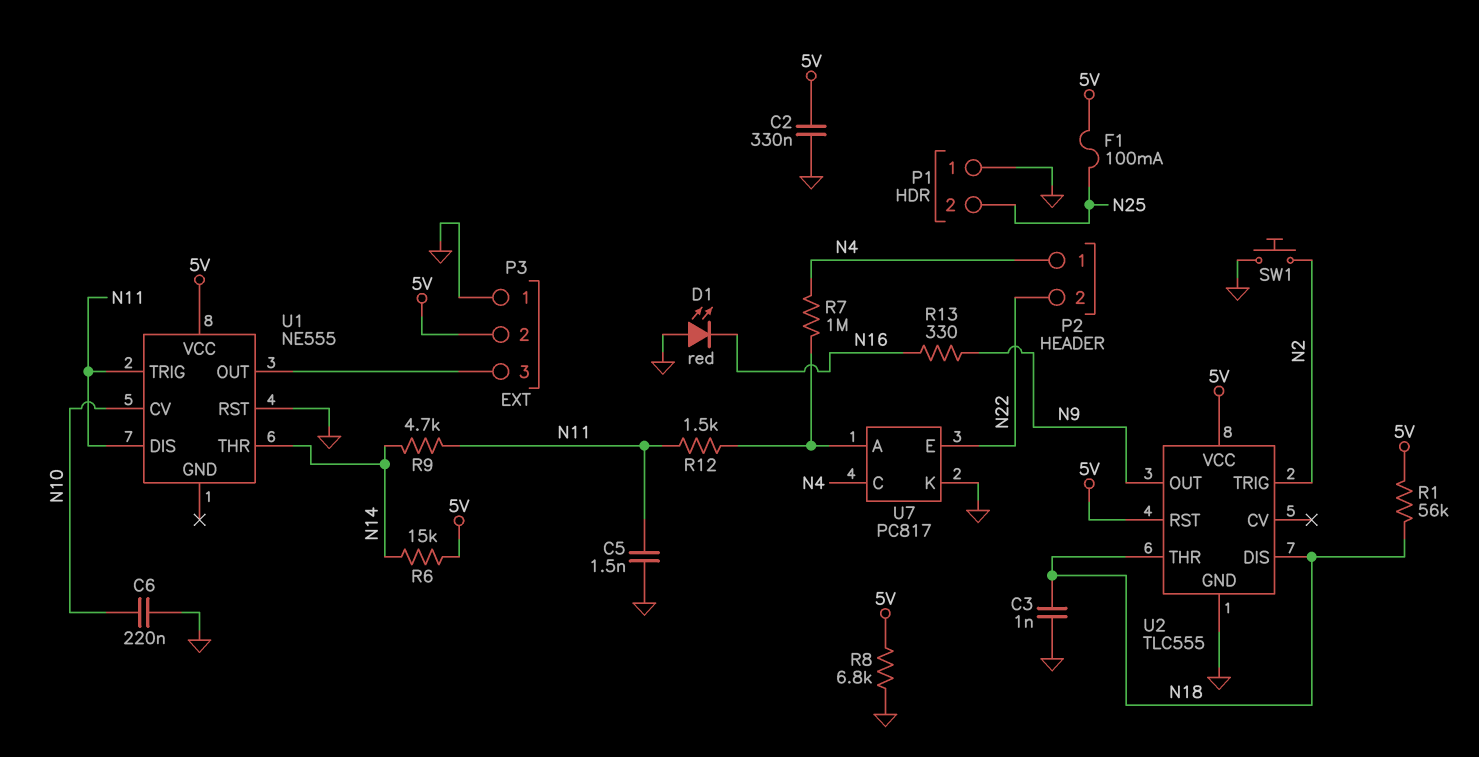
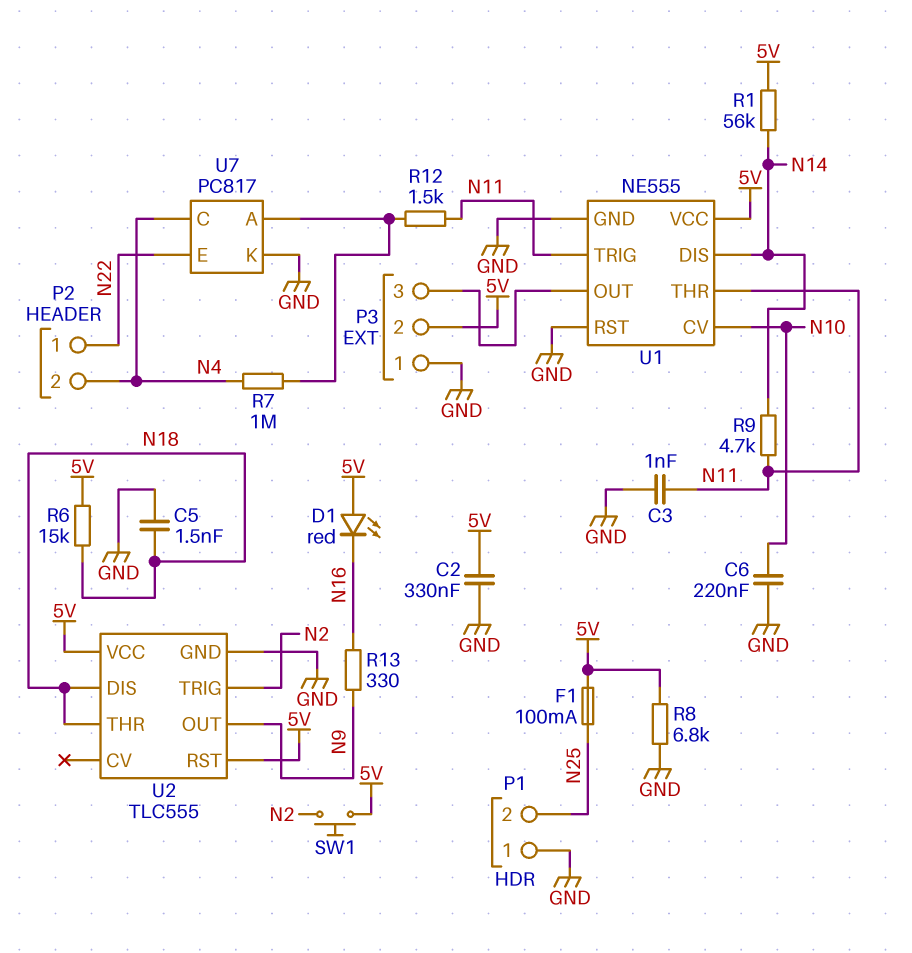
C3: 1nF (GND, N18) -> 1nF (GND, N11)
C5: 1.5nF (GND, N11) -> 1.5nF (GND, N18)
D1: LED red (A GND, K N16) -> LED red (A 5V, K N16)
P2 pin 1: N4 -> N22
P2 pin 2: N22 -> N4
R1: 56k (5V, N18) -> 56k (5V, N14)
R6: 15k (5V, N14) -> 15k (5V, N18)
SW1: button (GND, N2) -> button (5V, N2)
U1 pin DIS: N11 -> N14
U1 pin GND: none -> GND
U1 pin THR: N14 -> N11

